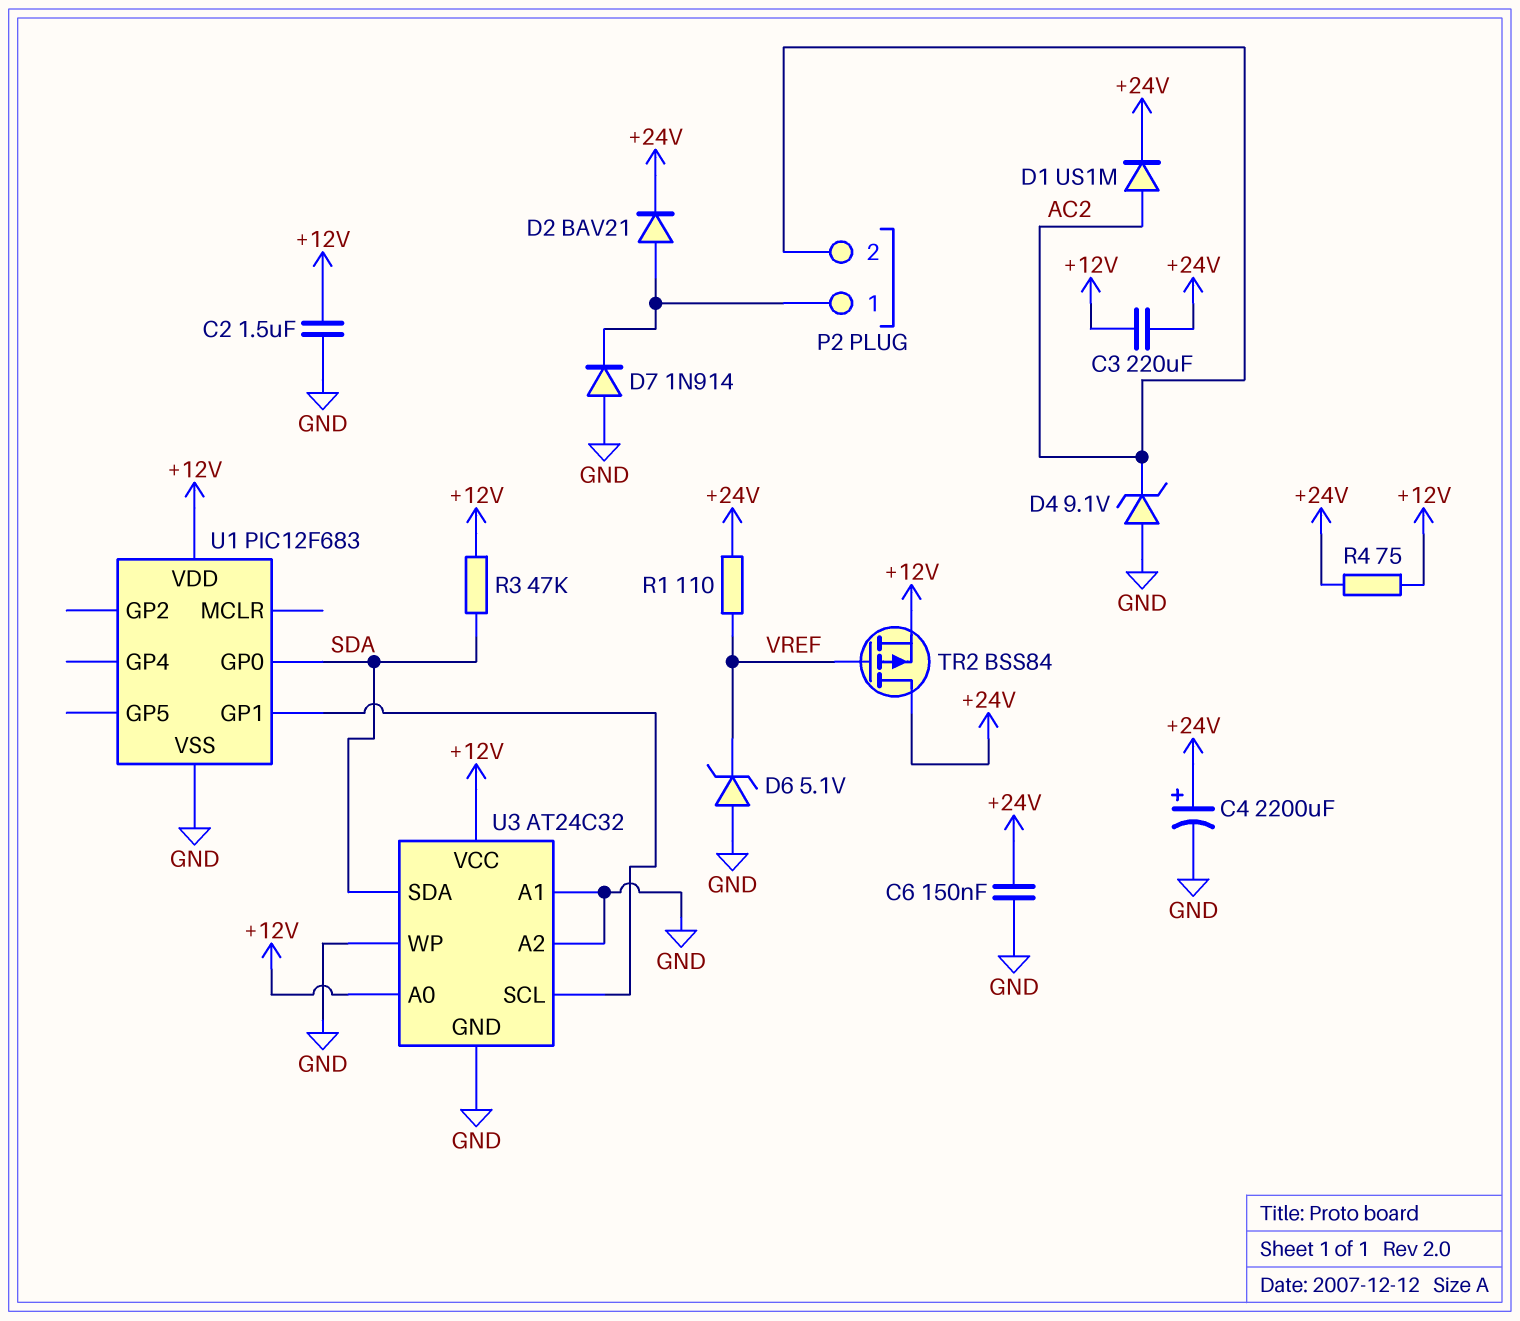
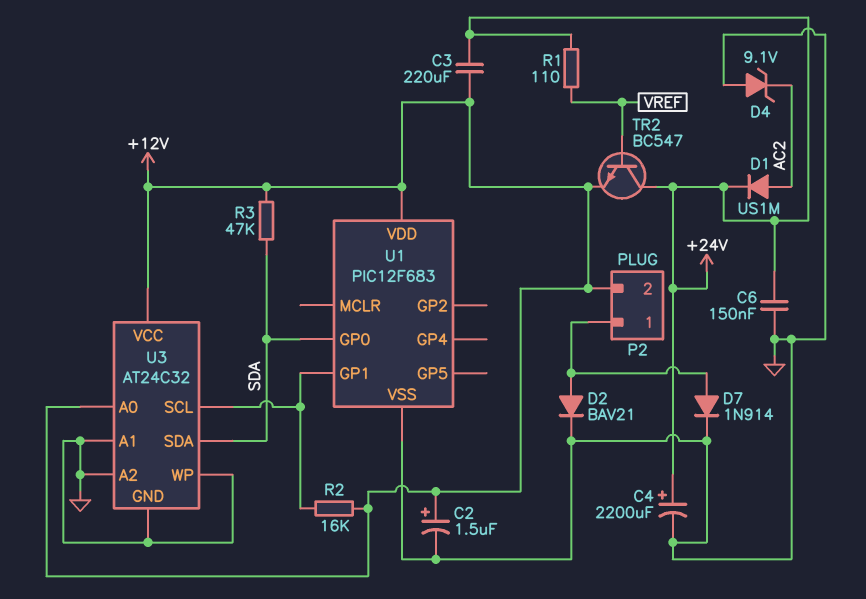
C2: 1.5uF (+12V, GND) -> 1.5uF (plus +12V, minus GND)
D2: diode BAV21 (A P2/1, K +24V) -> diode BAV21 (A P2/1, K GND)
D6: zener 5.1V (A GND, K VREF) -> none
D7: diode 1N914 (A GND, K P2/1) -> diode 1N914 (A P2/1, K GND)
P2 pin 2: AC2 -> +12V
R2: none -> 16k (+12V, U1/GP1)
R4: 75 (+12V, +24V) -> none
TR2: PMOS BSS84 (G VREF, D +24V, S +12V) -> NPN BC547 (B VREF, C +24V, E +12V)

